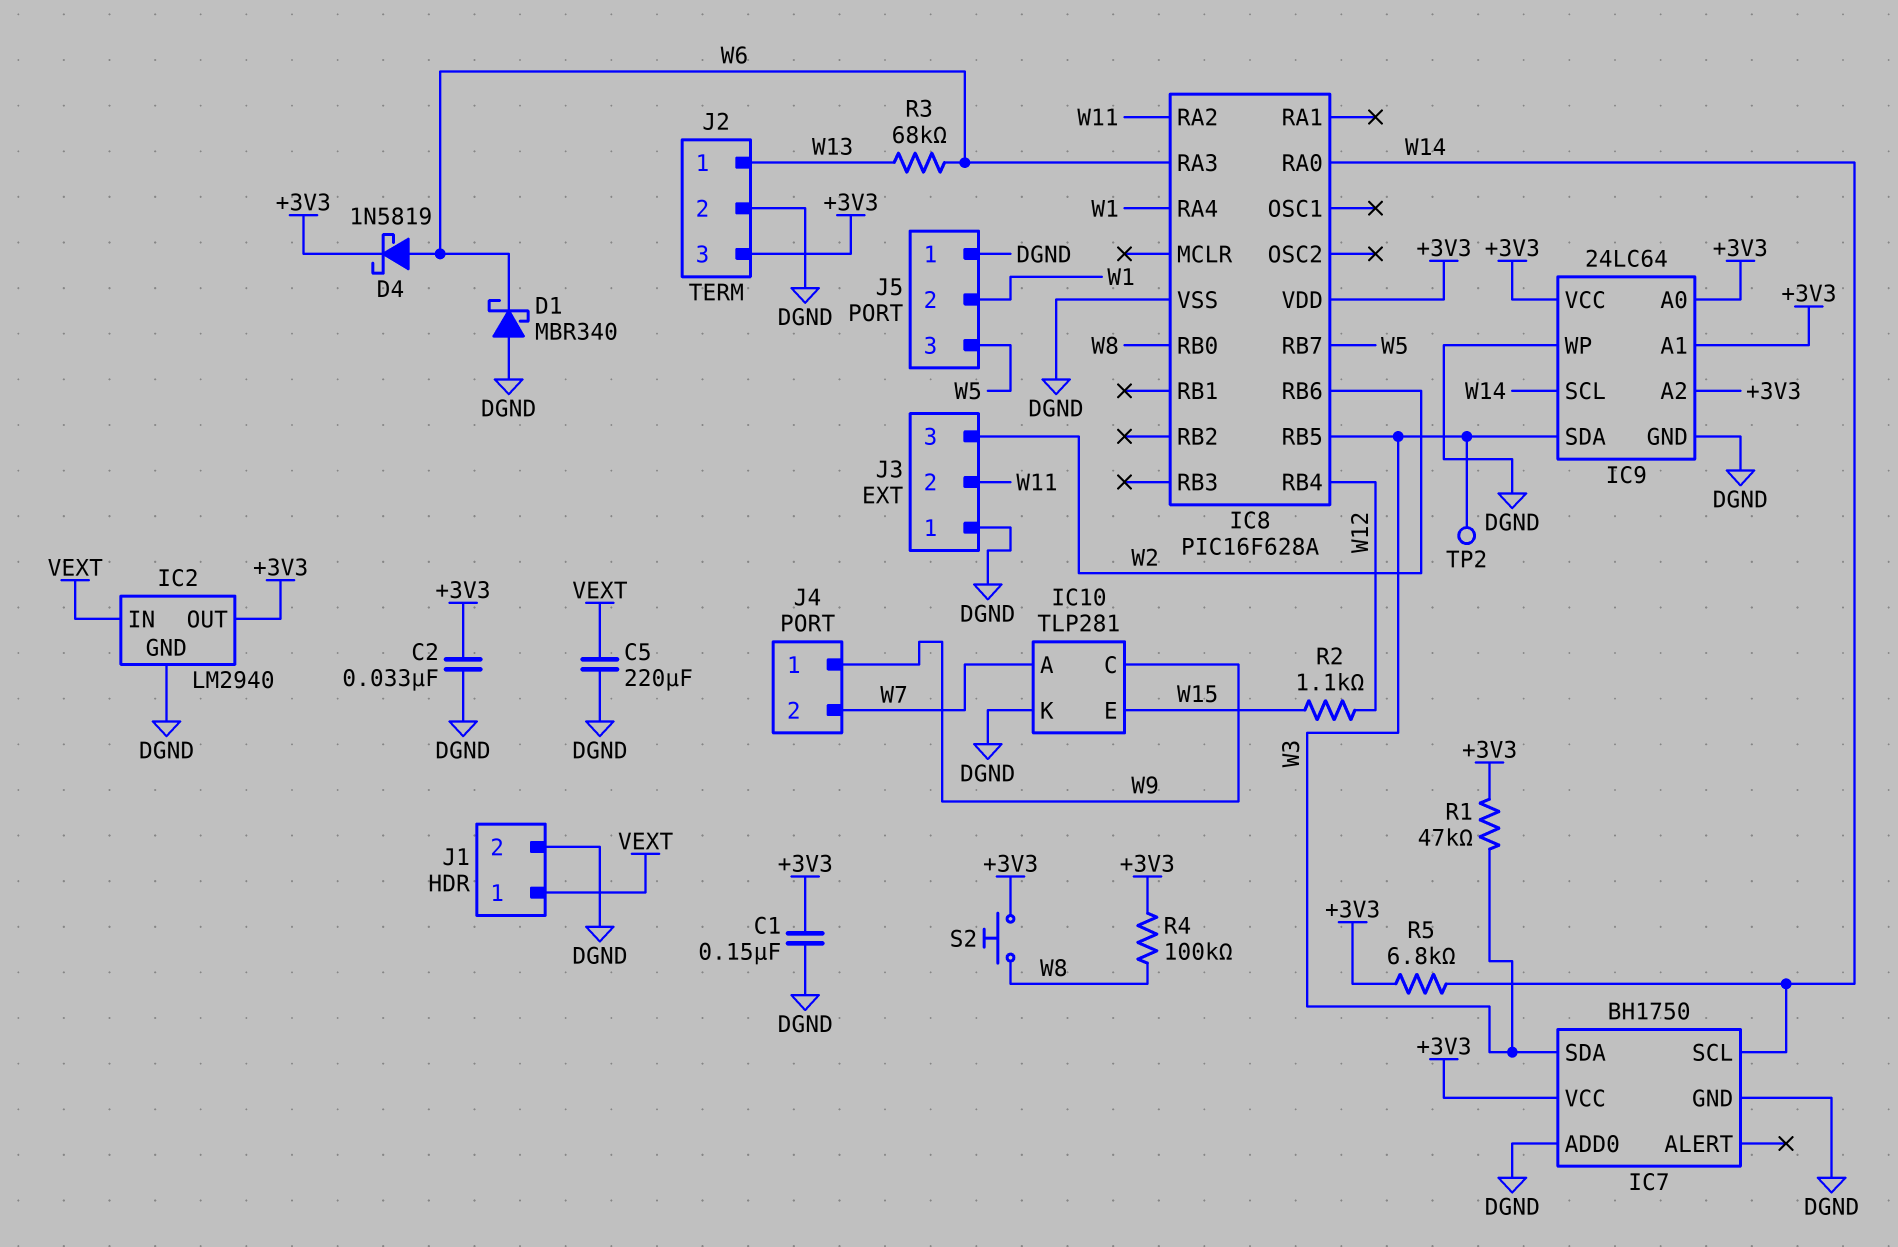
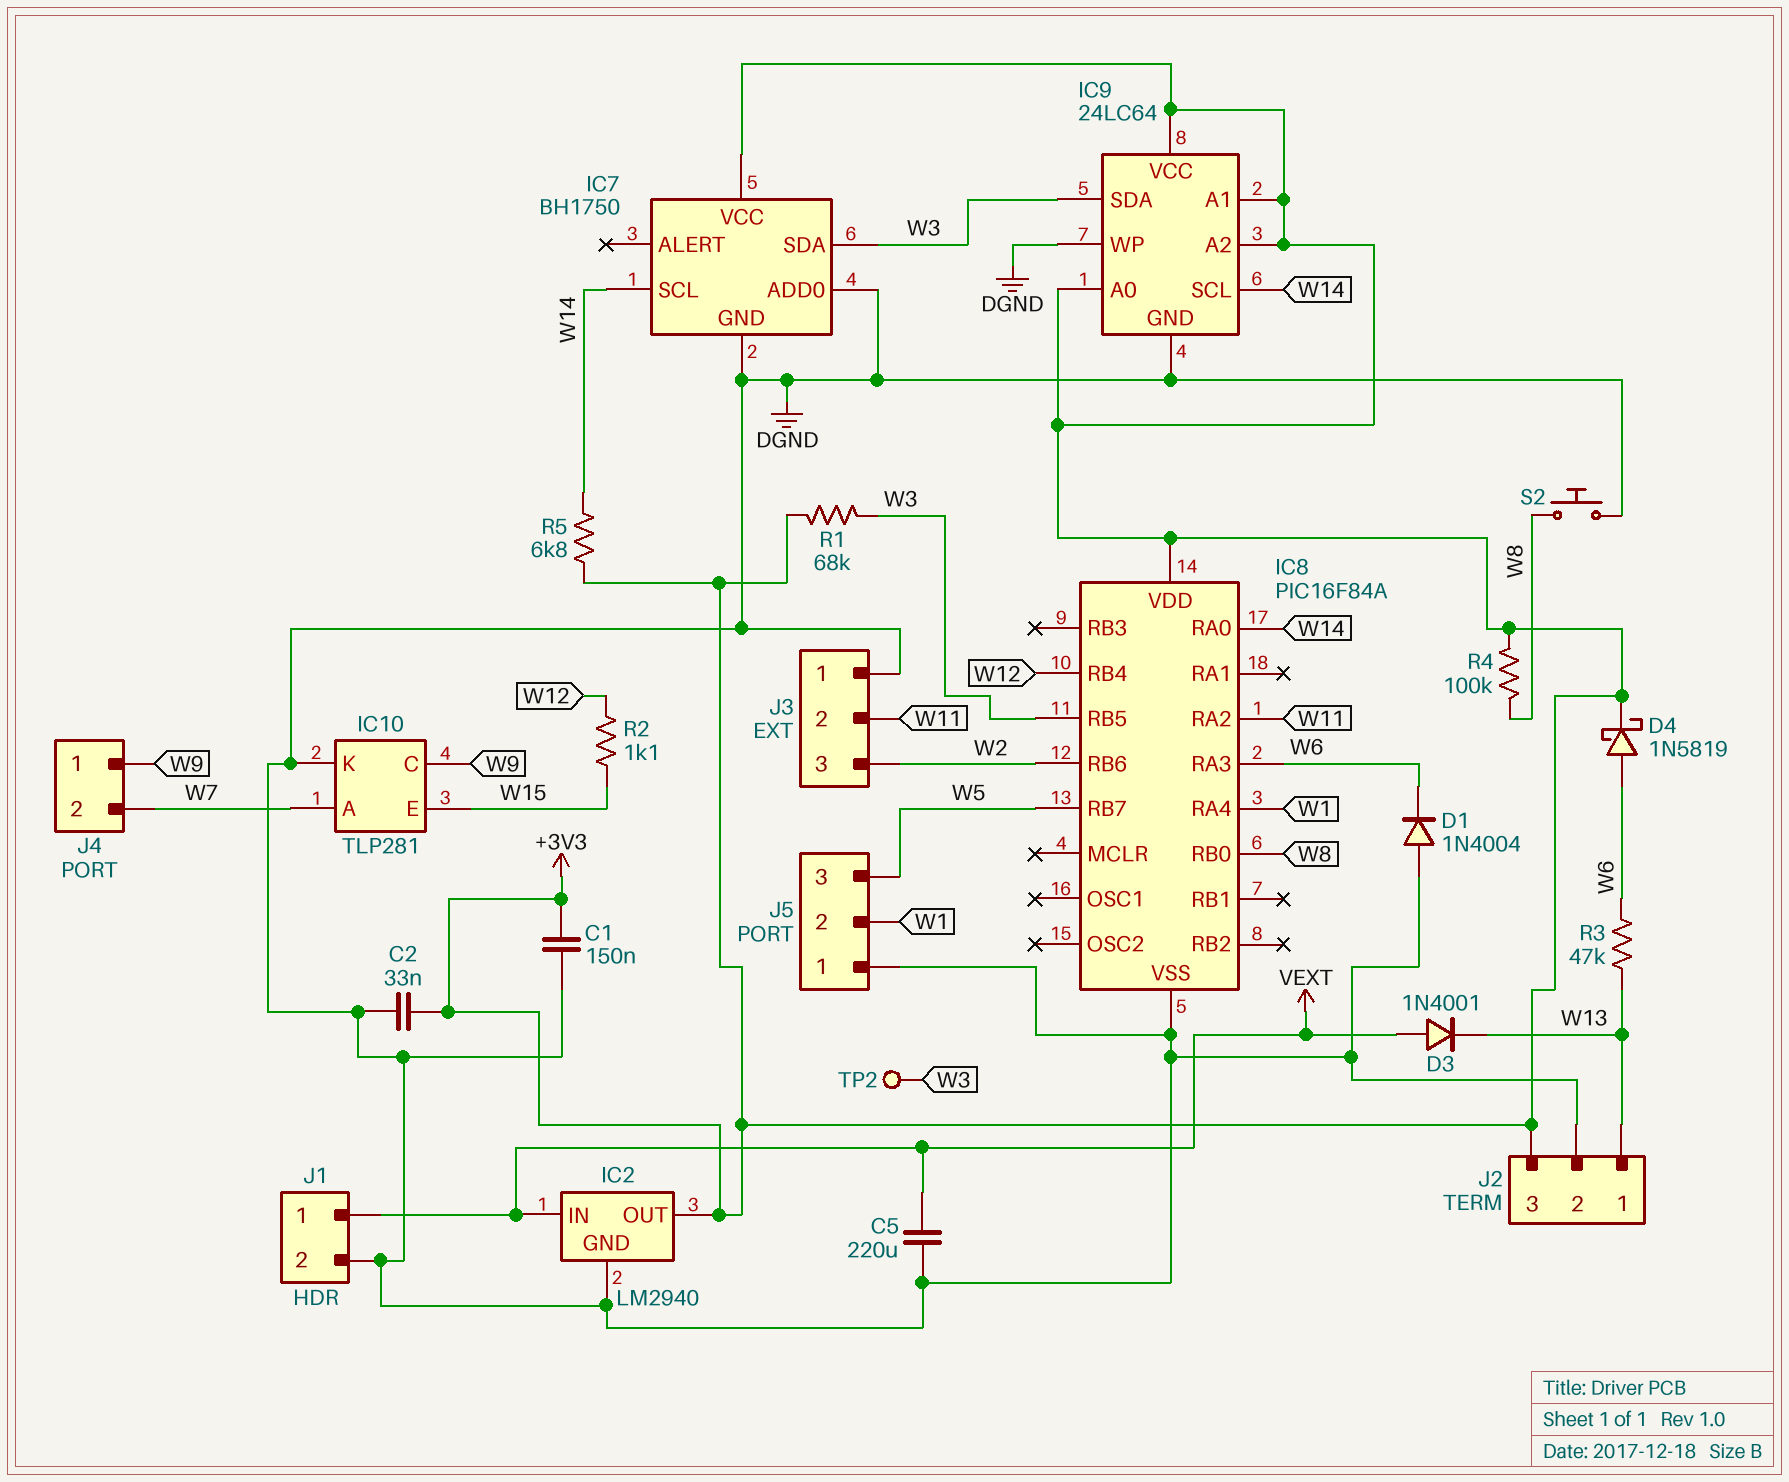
D1: schottky MBR340 (A DGND, K W6) -> diode 1N4004 (A DGND, K W6)
D3: none -> diode 1N4001 (A VEXT, K W13)
IC8: PIC16F628A -> PIC16F84A
R1: 47k (+3V3, W3) -> 68k (+3V3, W3)
R3: 68k (W6, W13) -> 47k (W6, W13)
S2: button (+3V3, W8) -> button (DGND, W8)

